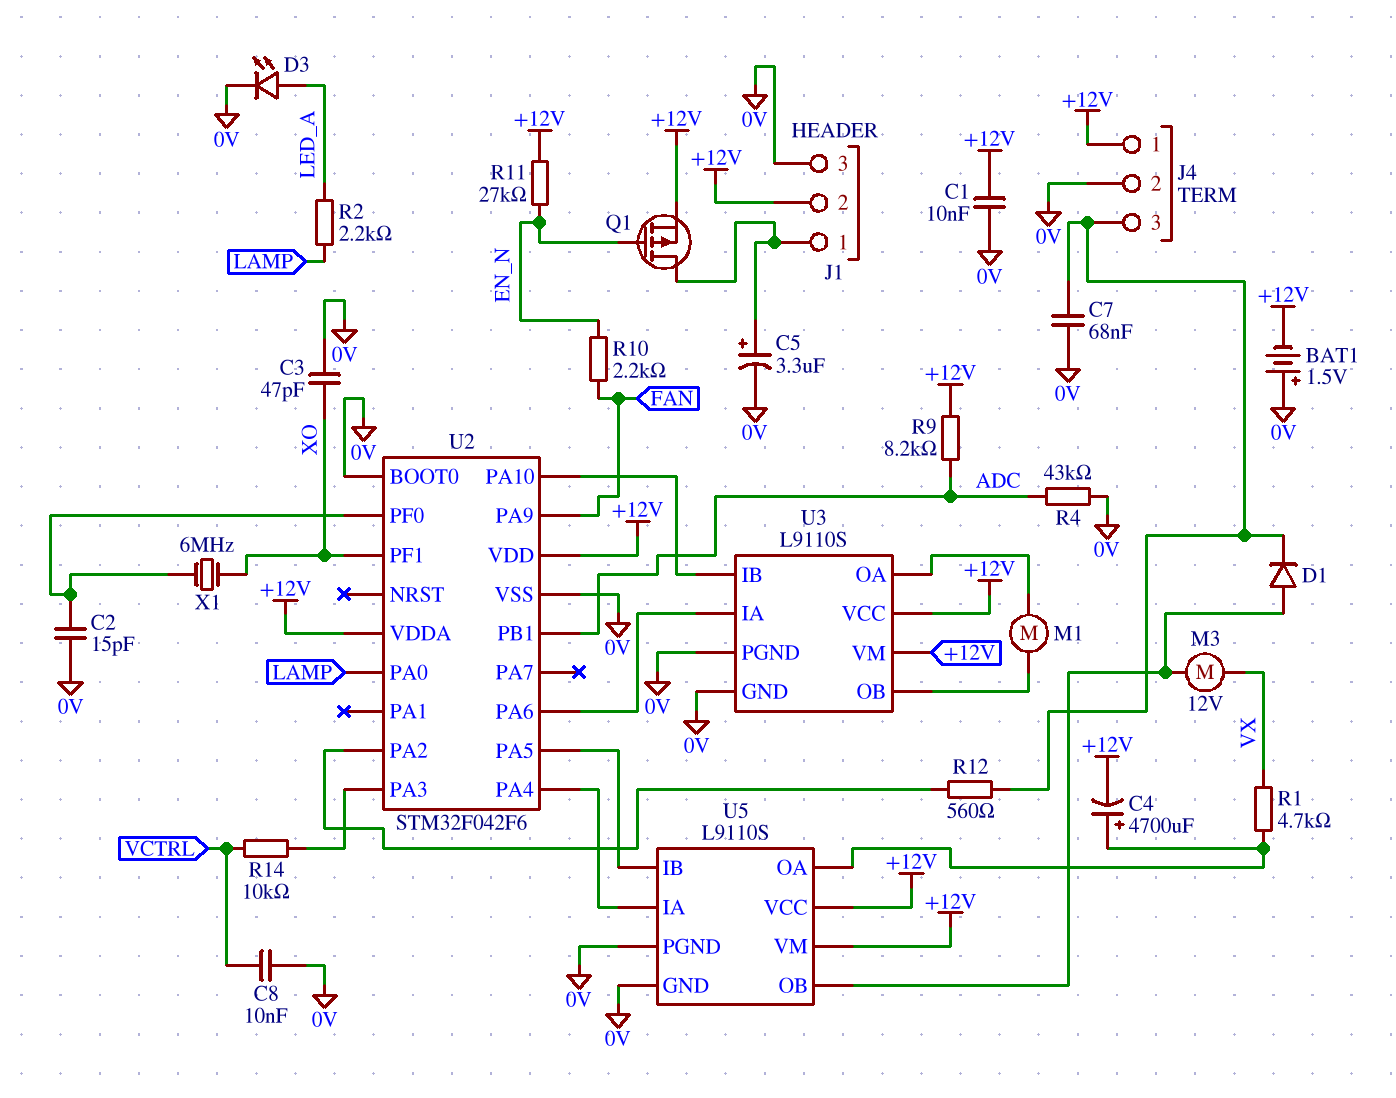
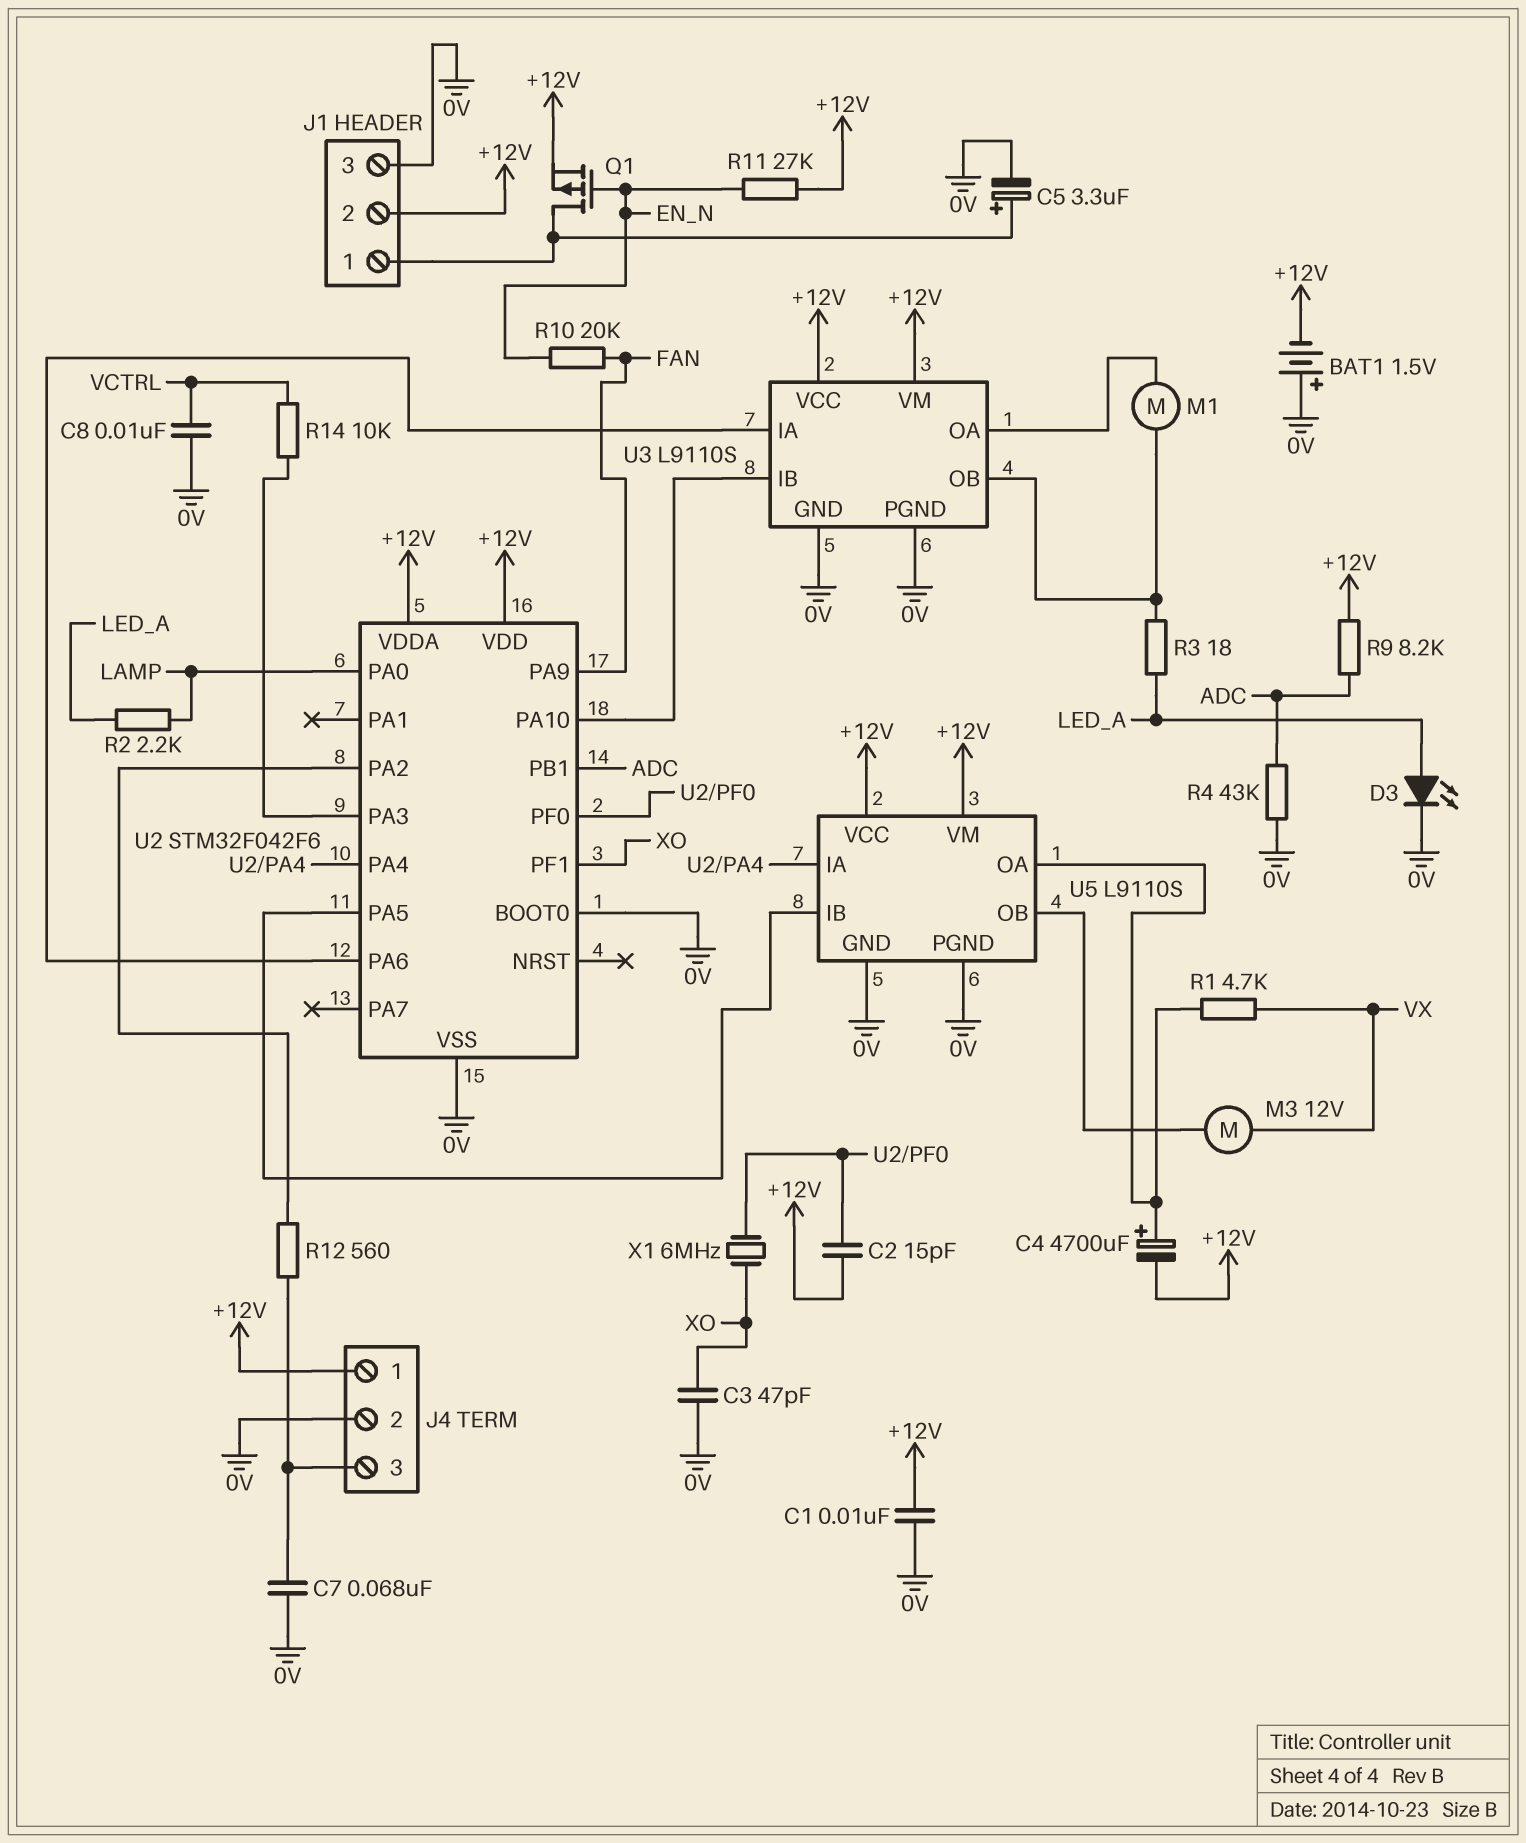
C2: 15pF (0V, U2/PF0) -> 15pF (+12V, U2/PF0)
D1: diode (A U5/OB, K J4/3) -> none
R3: none -> 18 (LED_A, U3/OB)
R10: 2.2k (EN_N, FAN) -> 20k (EN_N, FAN)

